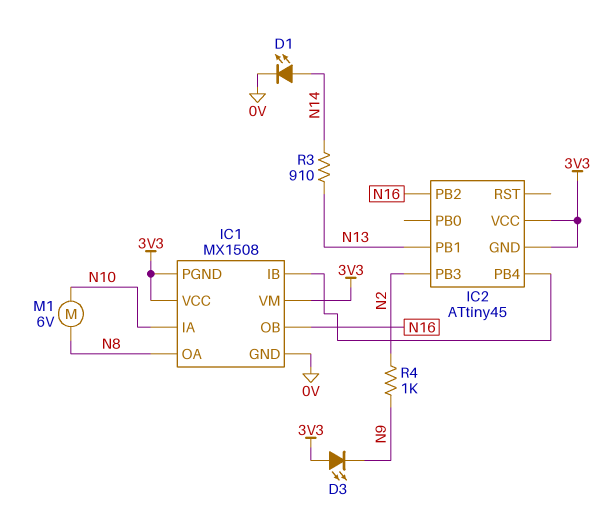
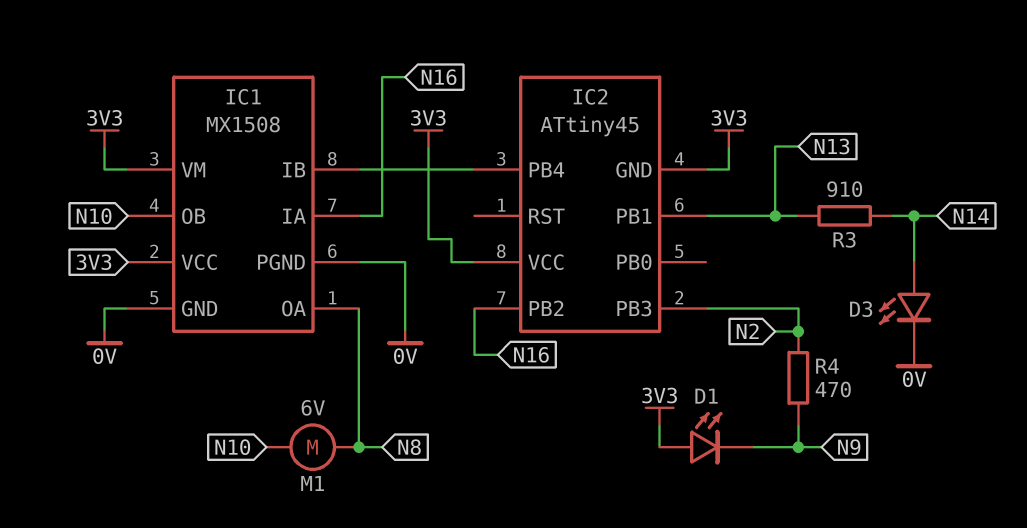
D1: LED (A N14, K 0V) -> LED (A 3V3, K N9)
D3: LED (A 3V3, K N9) -> LED (A N14, K 0V)
IC1 pin IA: N10 -> N16
IC1 pin OB: N16 -> N10
IC1 pin PGND: 3V3 -> 0V
R4: 1k (N2, N9) -> 470 (N2, N9)

